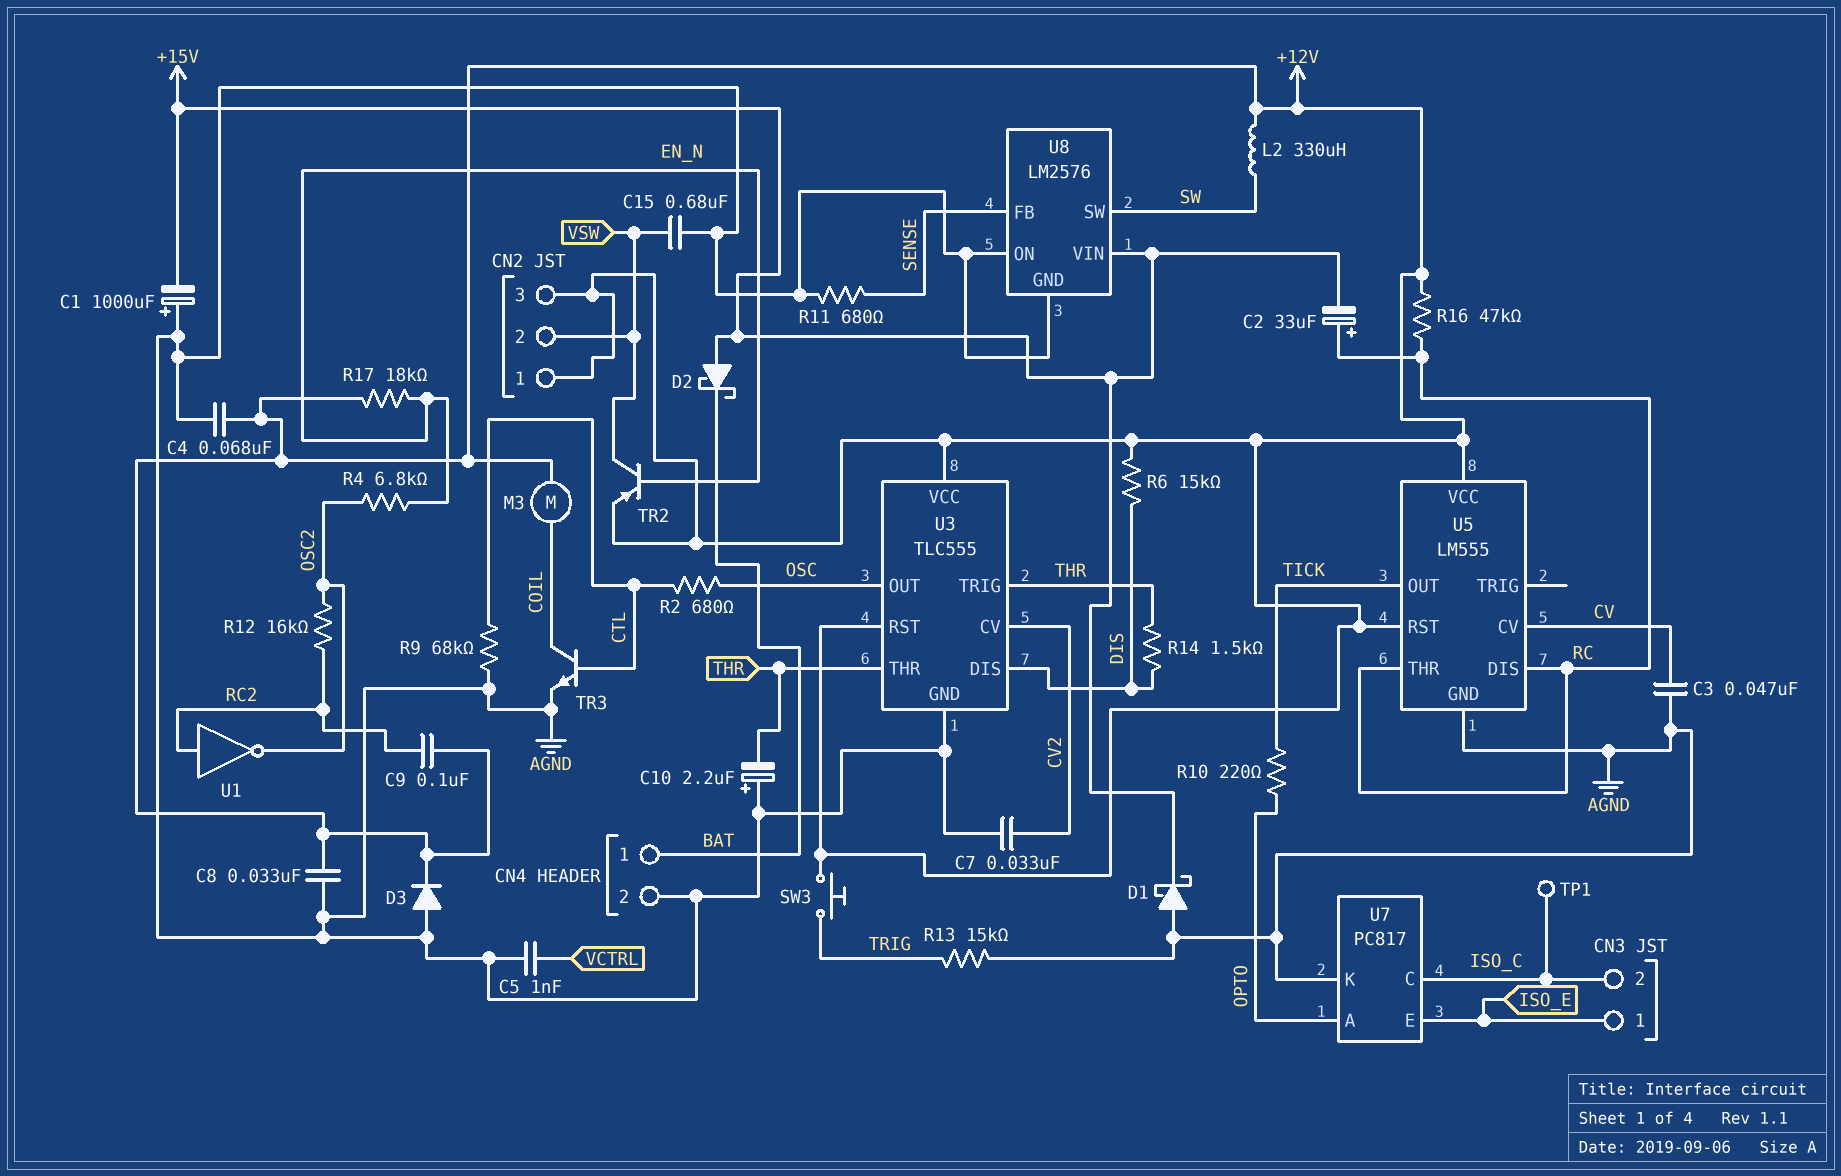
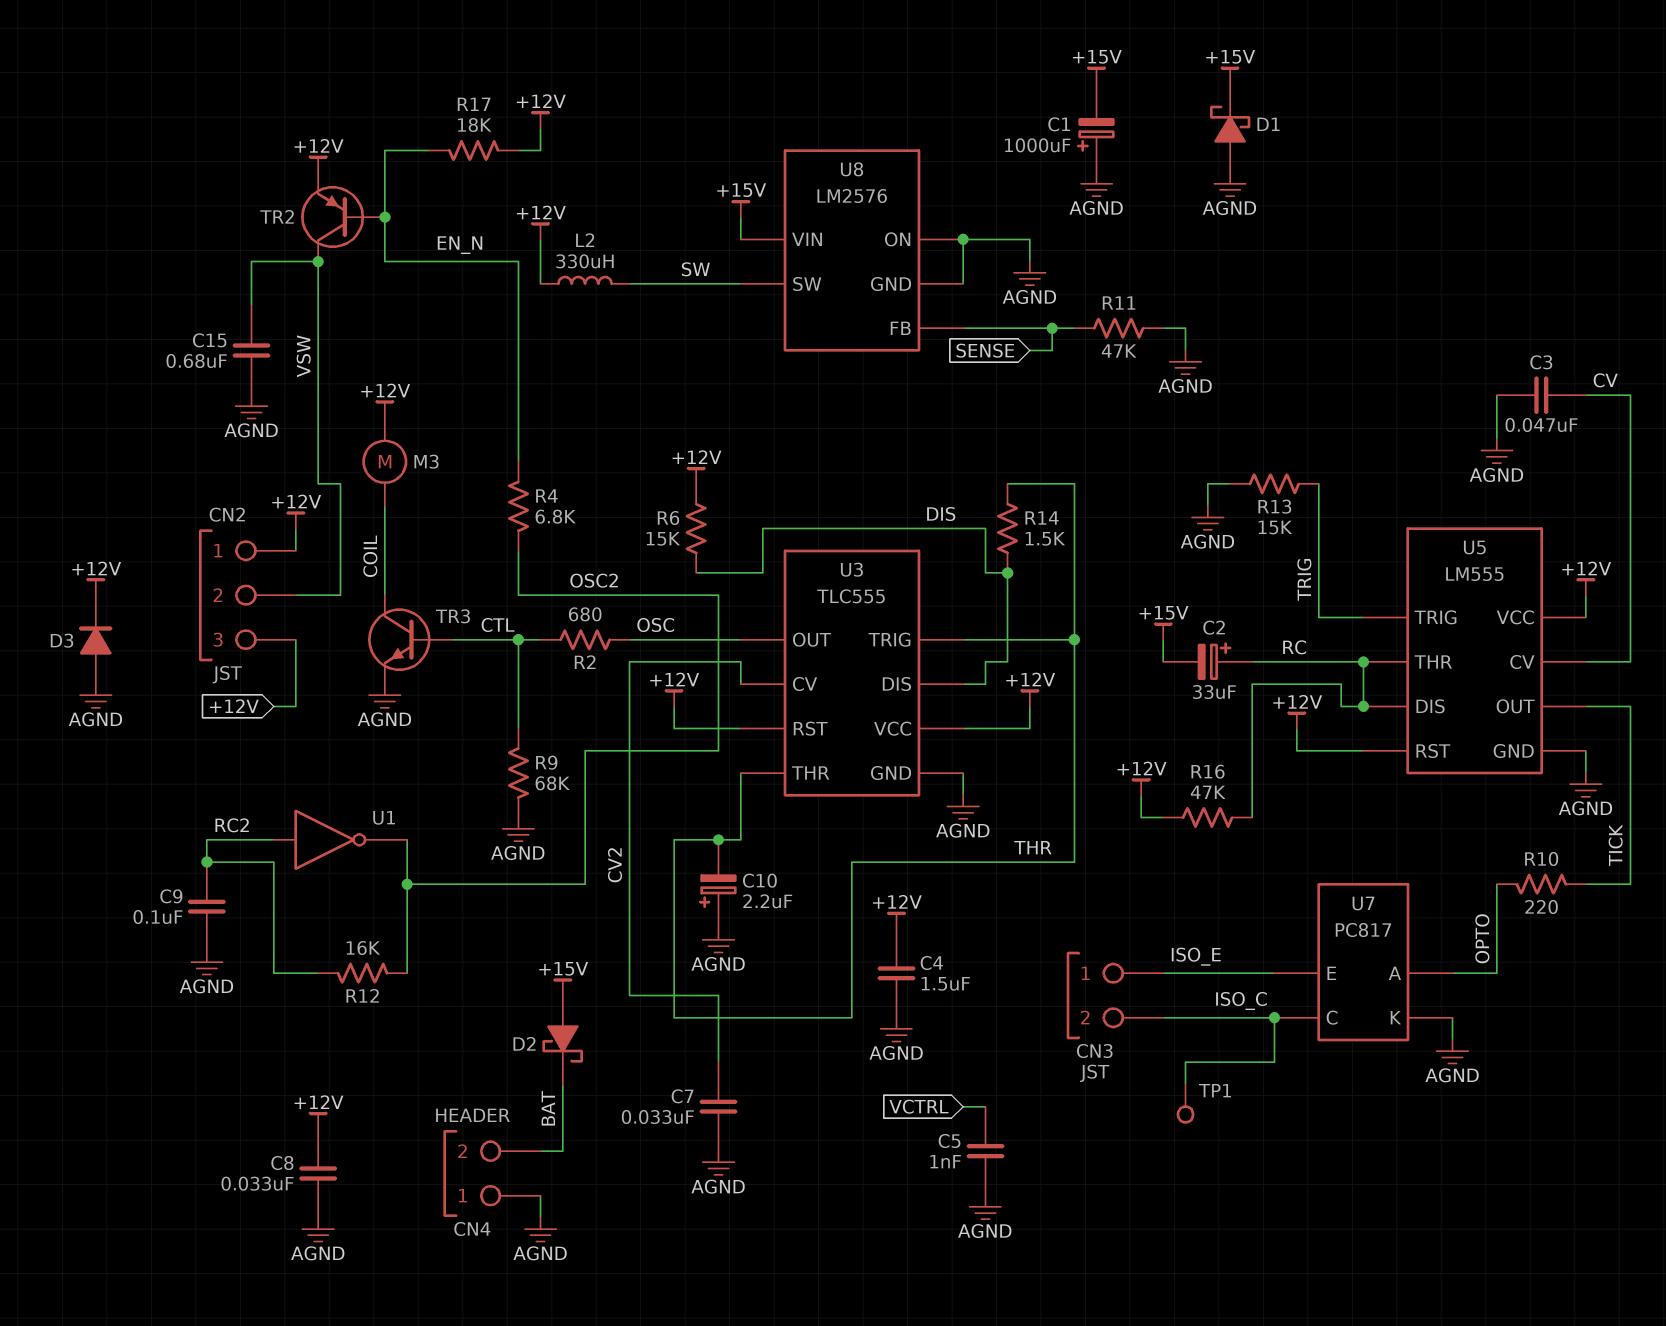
C4: 68nF (+12V, AGND) -> 1.5uF (+12V, AGND)
C9: 100nF (+12V, RC2) -> 100nF (AGND, RC2)
CN4 pin 1: BAT -> AGND
CN4 pin 2: AGND -> BAT
R11: 680 (AGND, SENSE) -> 47k (AGND, SENSE)
SW3: button (+12V, TRIG) -> none
U5 pin TRIG: none -> TRIG

